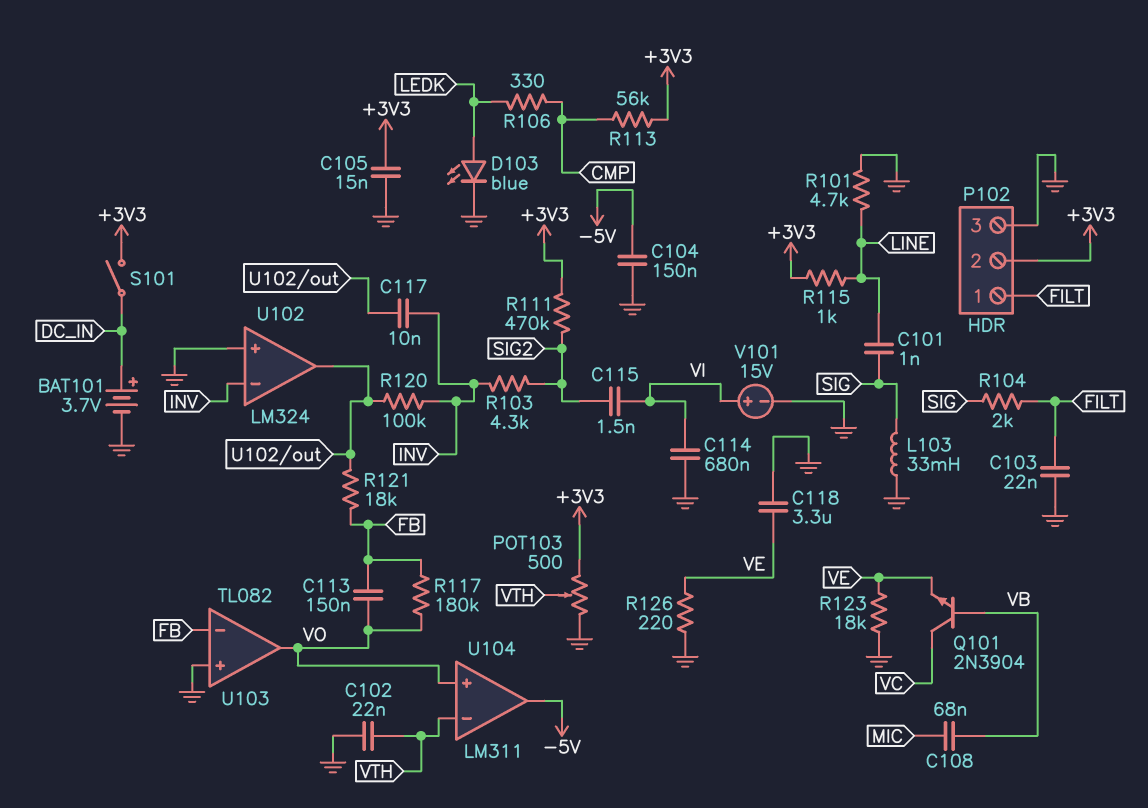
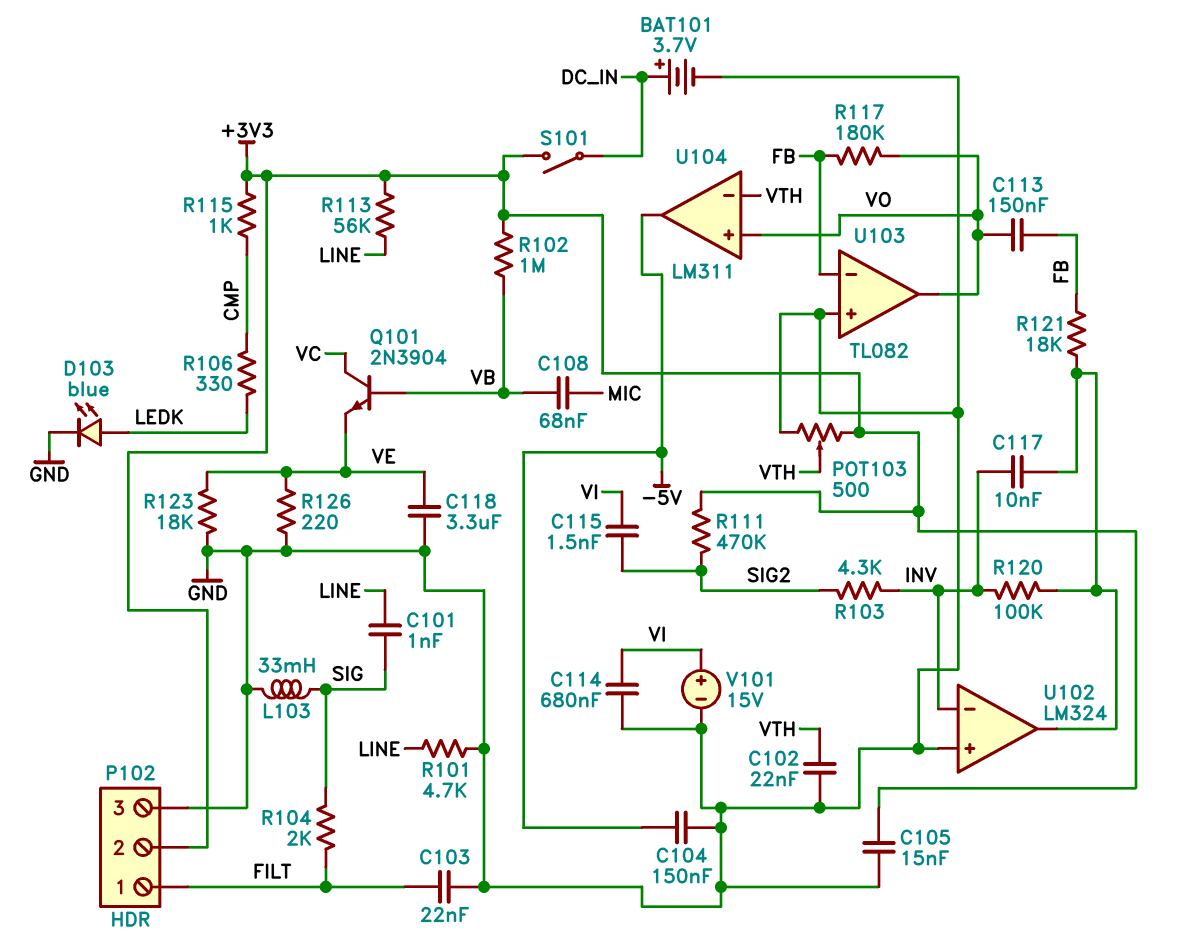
R102: none -> 1M (+3V3, VB)
R113: 56k (+3V3, CMP) -> 56k (+3V3, LINE)
R115: 1k (+3V3, LINE) -> 1k (+3V3, CMP)

